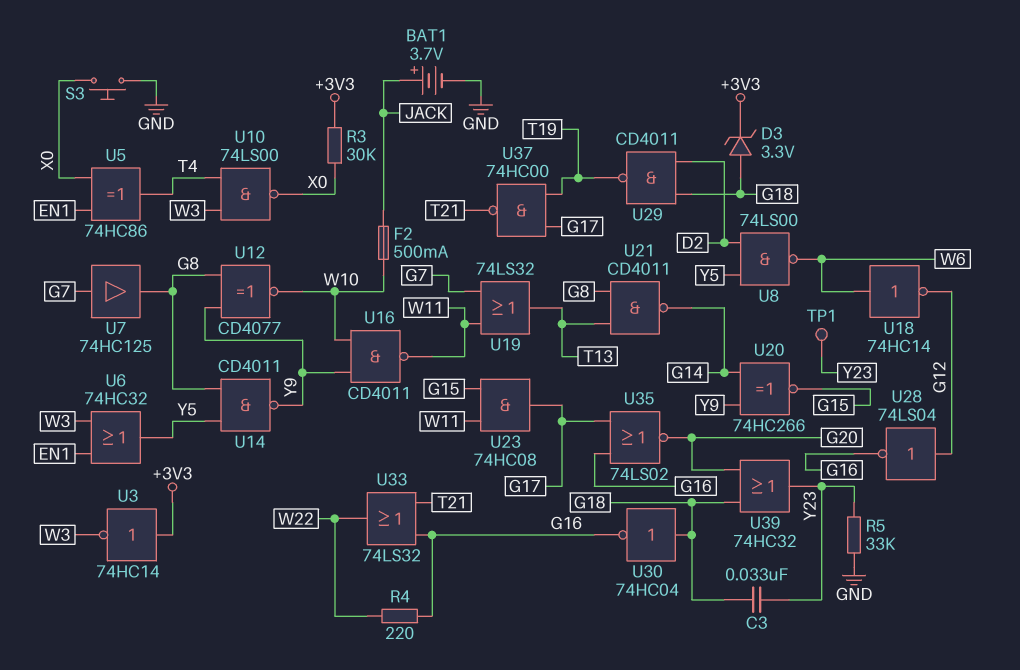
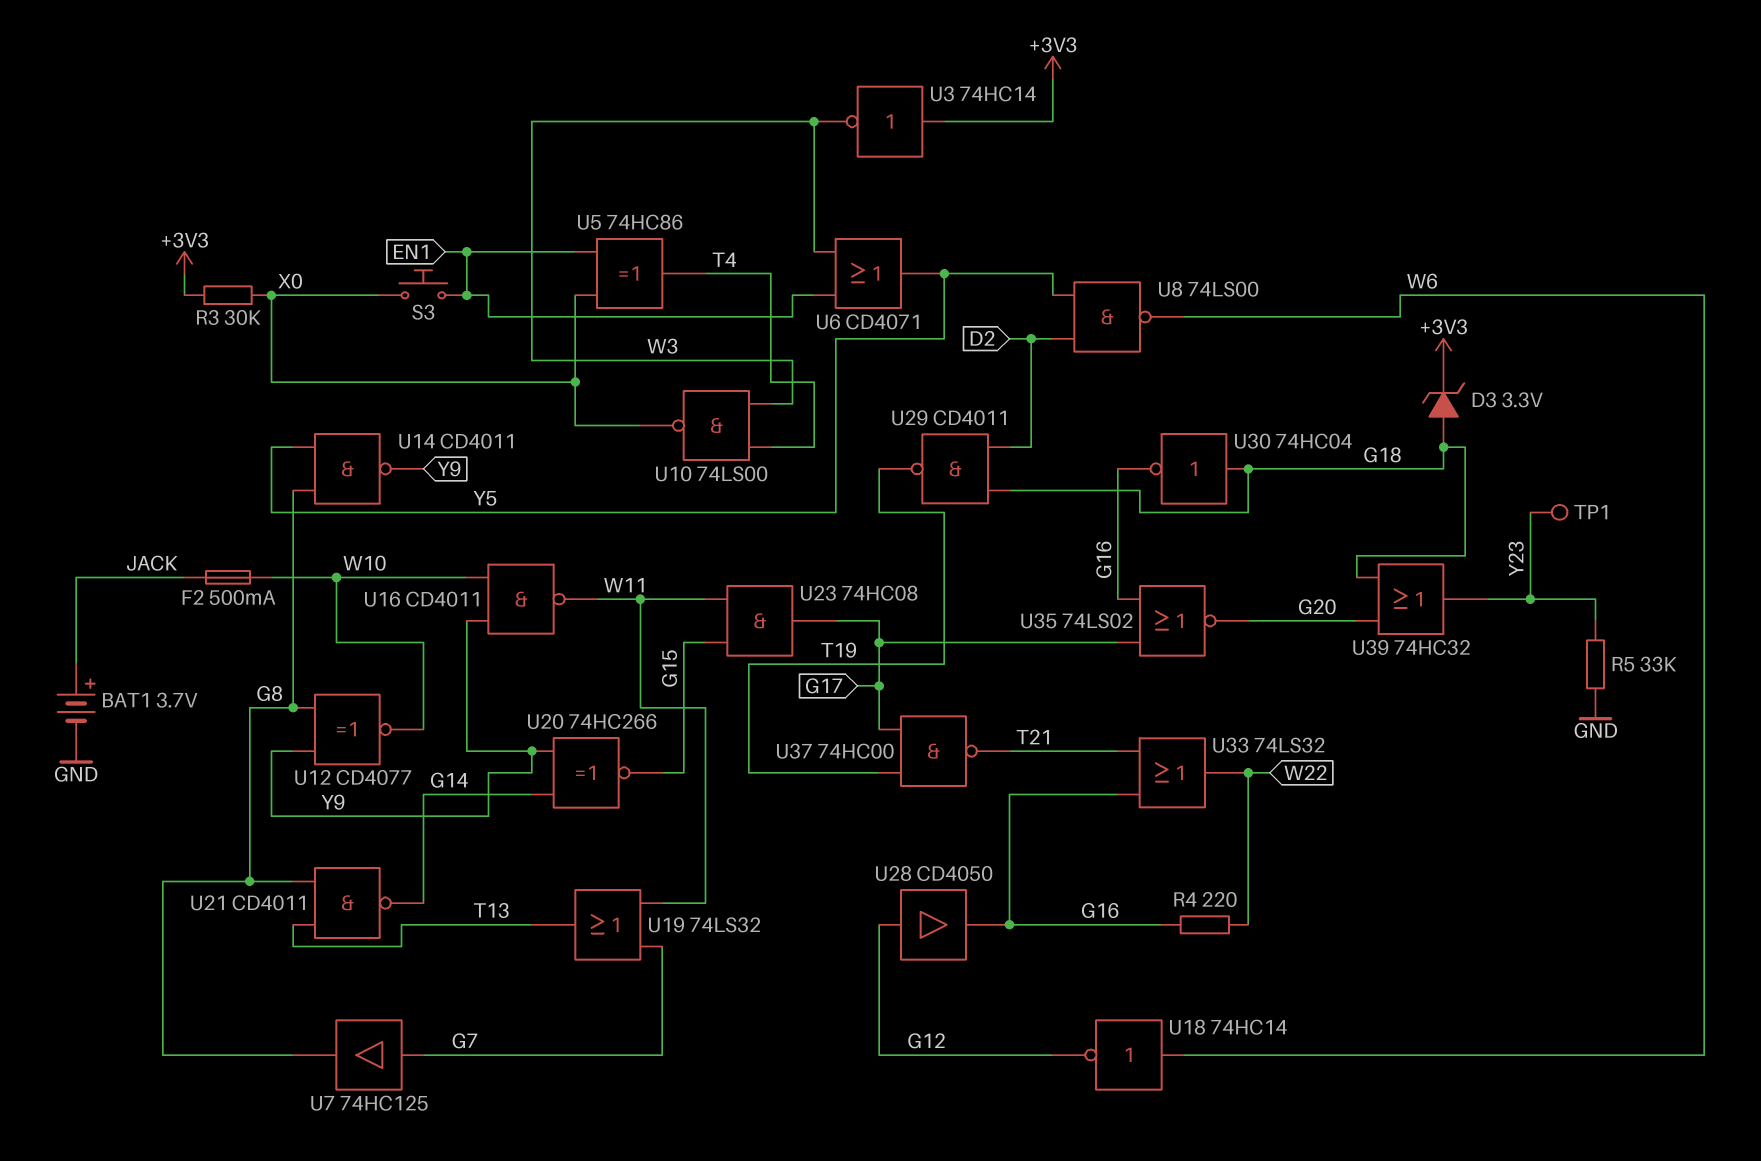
C3: 33nF (G18, Y23) -> none
S3: button (GND, X0) -> button (EN1, X0)
U6: OR 74HC32 (in EN1, in W3, out Y5) -> OR CD4071 (in EN1, in W3, out Y5)
U28: NOT 74LS04 (in G12, out G16) -> buffer CD4050 (in G12, out G16)

